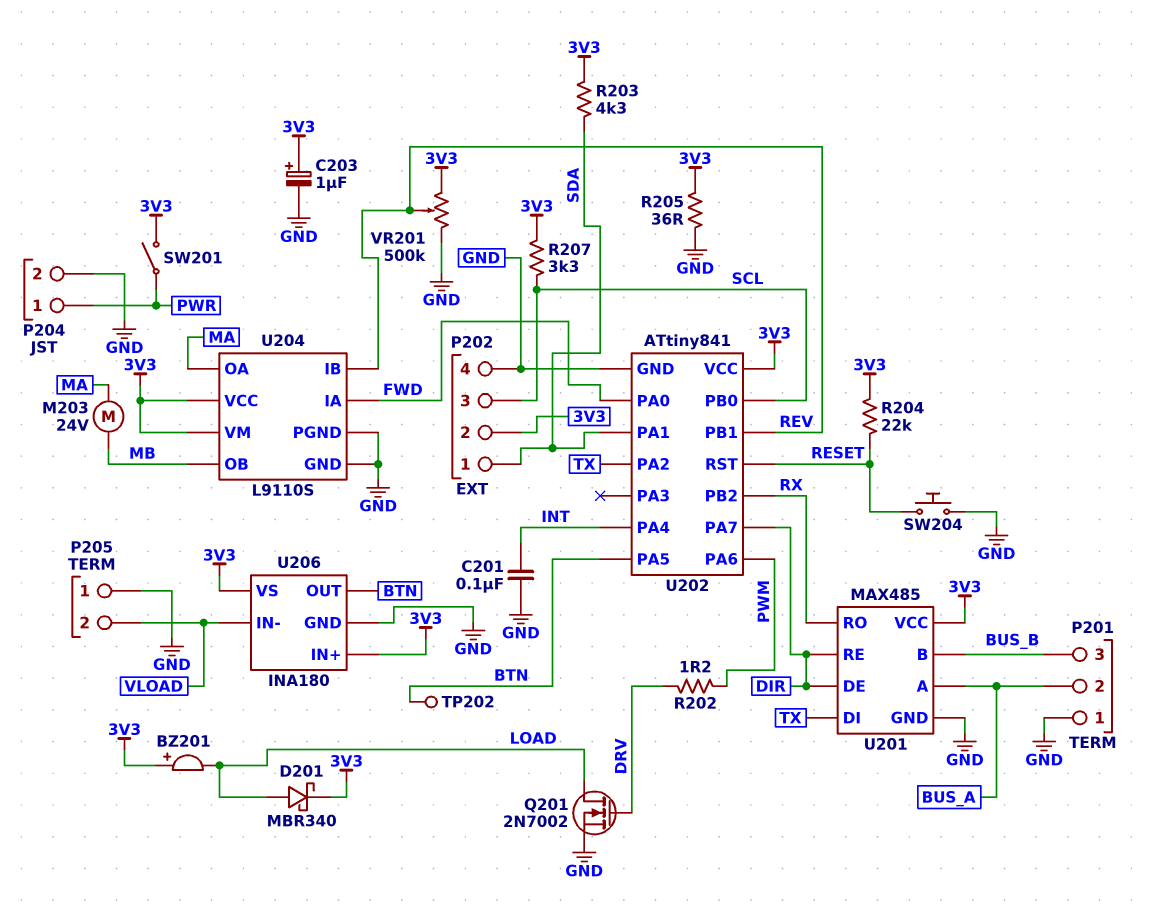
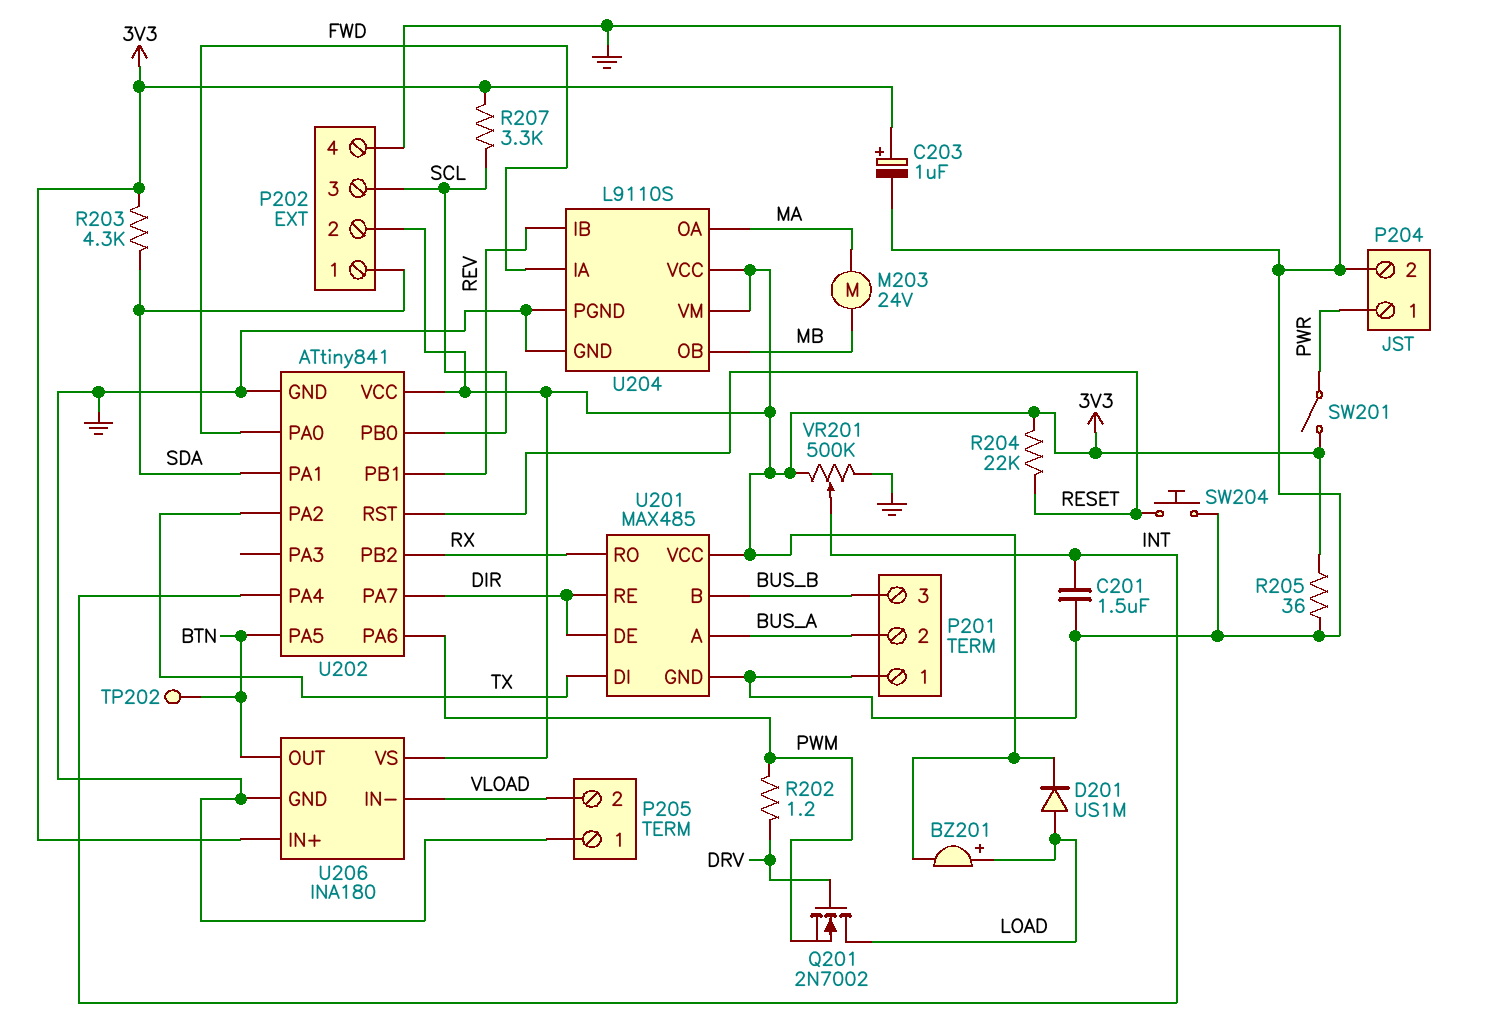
BZ201: buzzer (plus 3V3, minus LOAD) -> buzzer (plus LOAD, minus 3V3)
C201: 100nF (GND, INT) -> 1.5uF (GND, INT)
D201: schottky MBR340 (A LOAD, K 3V3) -> diode US1M (A LOAD, K 3V3)
Q201: NMOS 2N7002 (G DRV, D LOAD, S GND) -> NMOS 2N7002 (G DRV, D LOAD, S PWM)
VR201: 500k (3V3, GND, wiper REV) -> 500k (3V3, GND, wiper INT)

